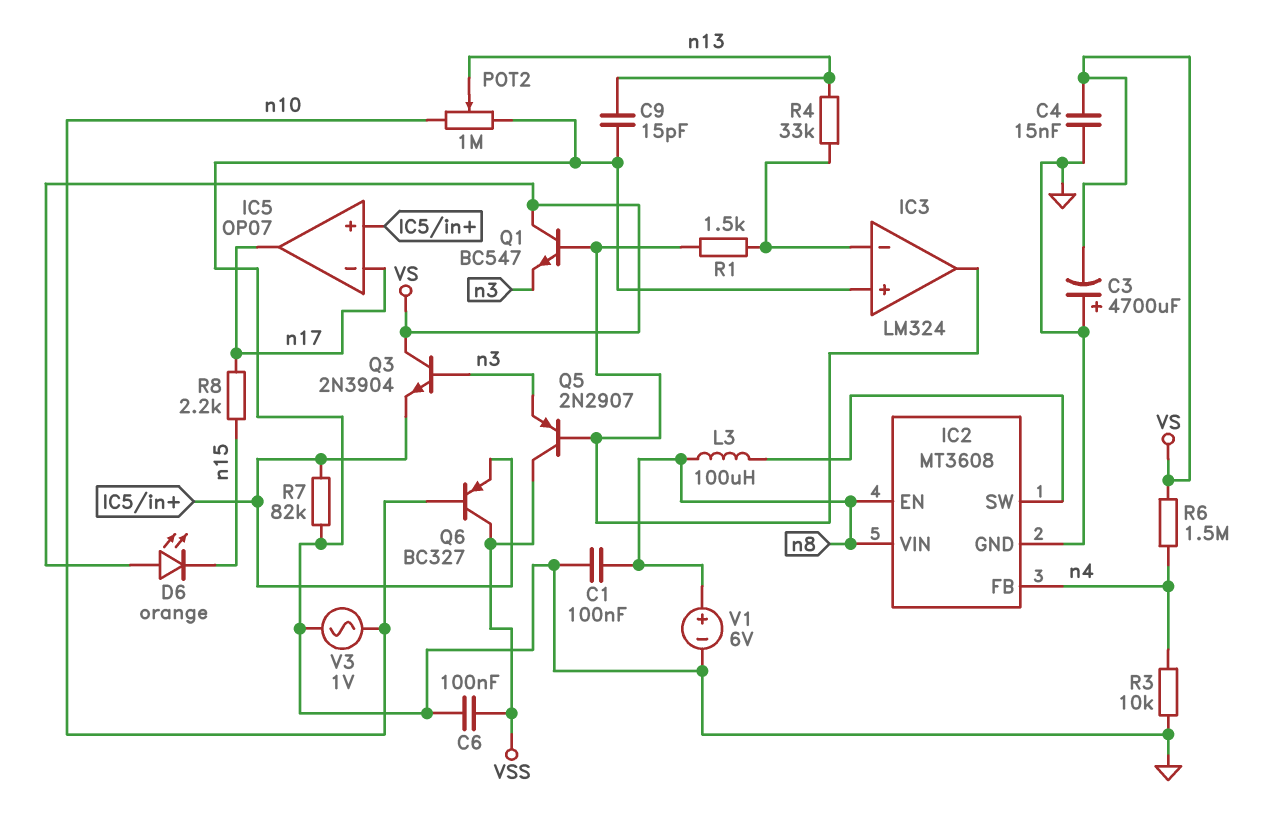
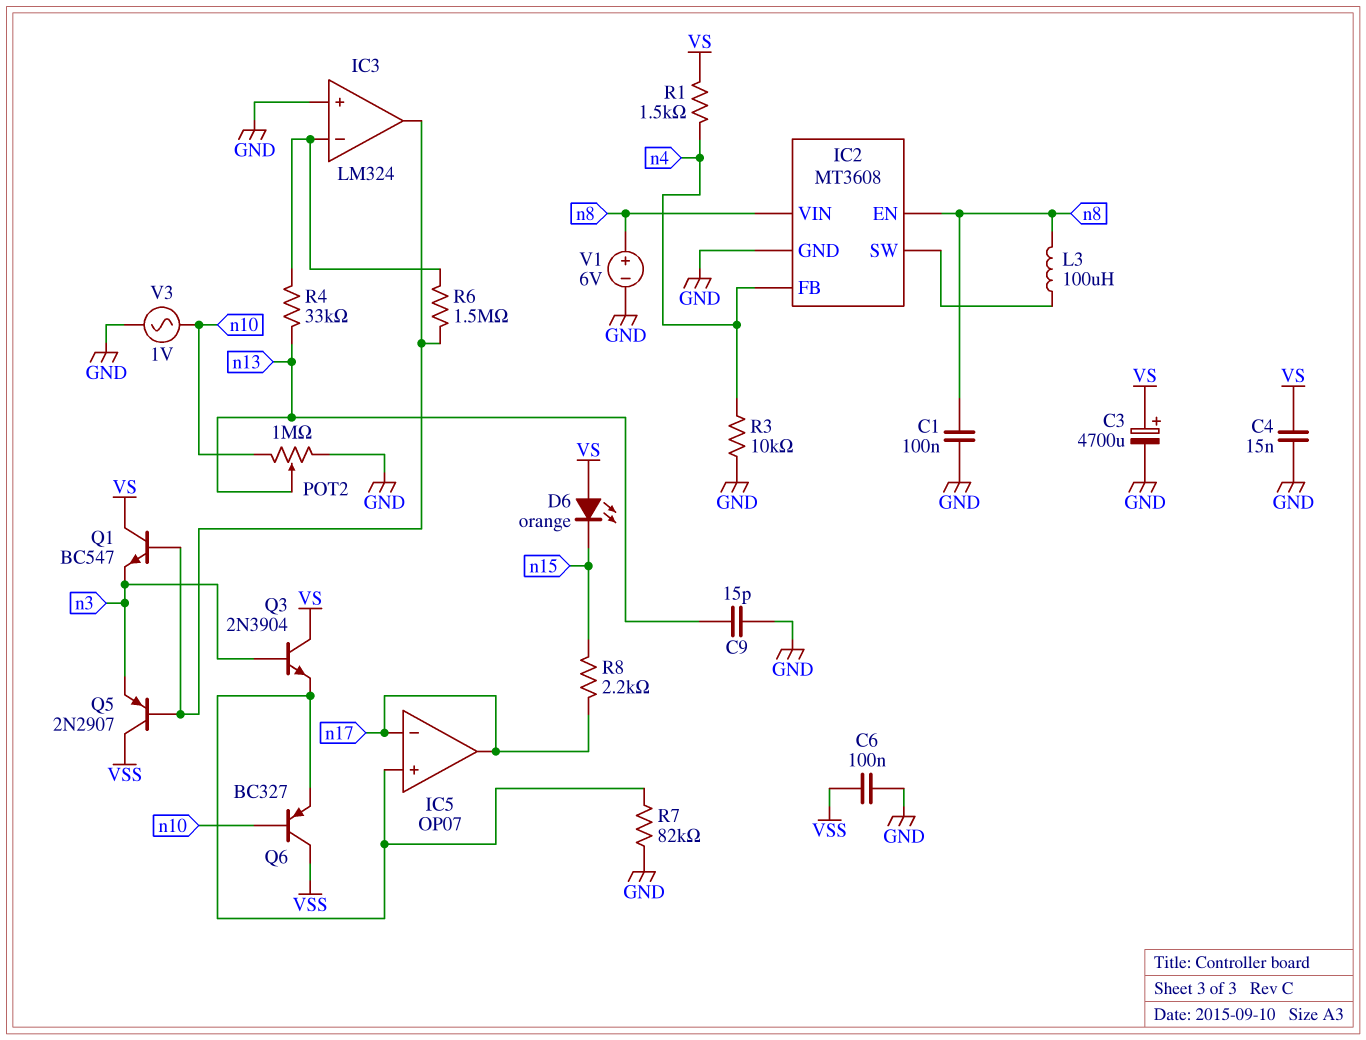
C3: 4700uF (plus GND, minus VS) -> 4700uF (plus VS, minus GND)
R1: 1.5k (IC3/in-, IC3/out) -> 1.5k (VS, n4)
R6: 1.5M (VS, n4) -> 1.5M (IC3/in-, IC3/out)

